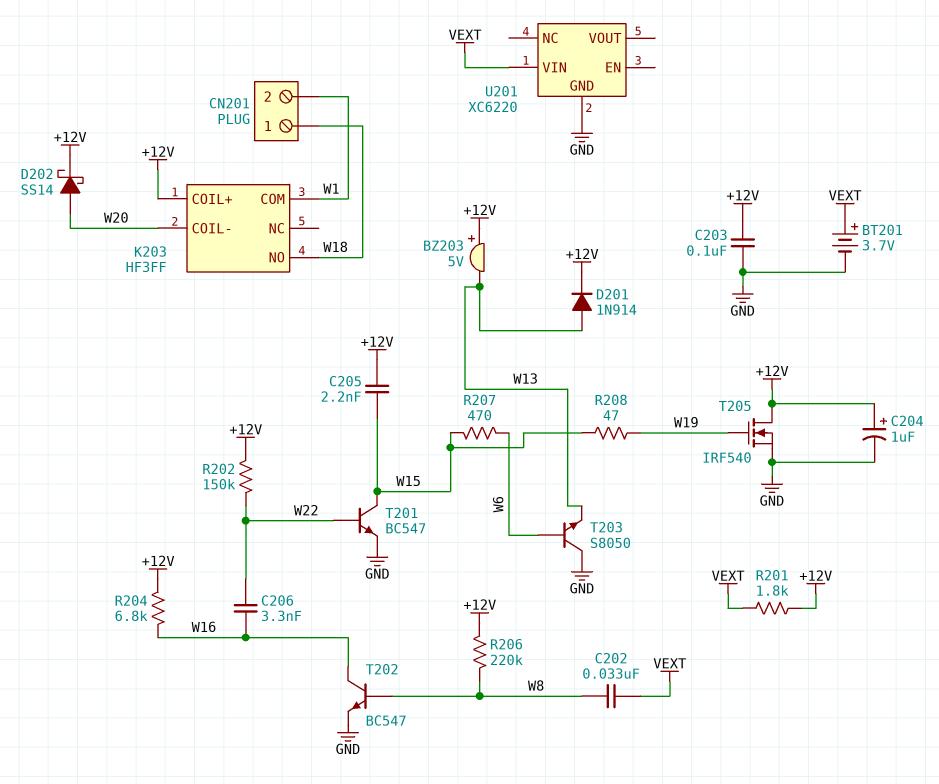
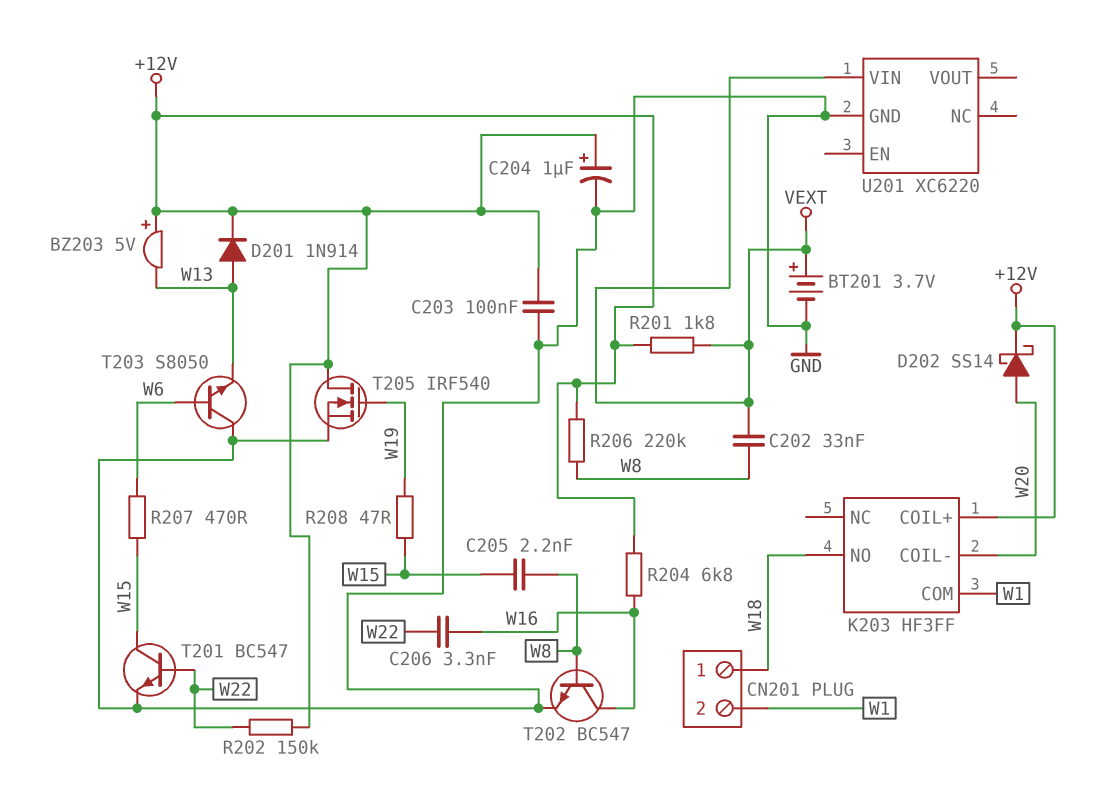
C205: 2.2nF (+12V, W15) -> 2.2nF (W8, W15)

